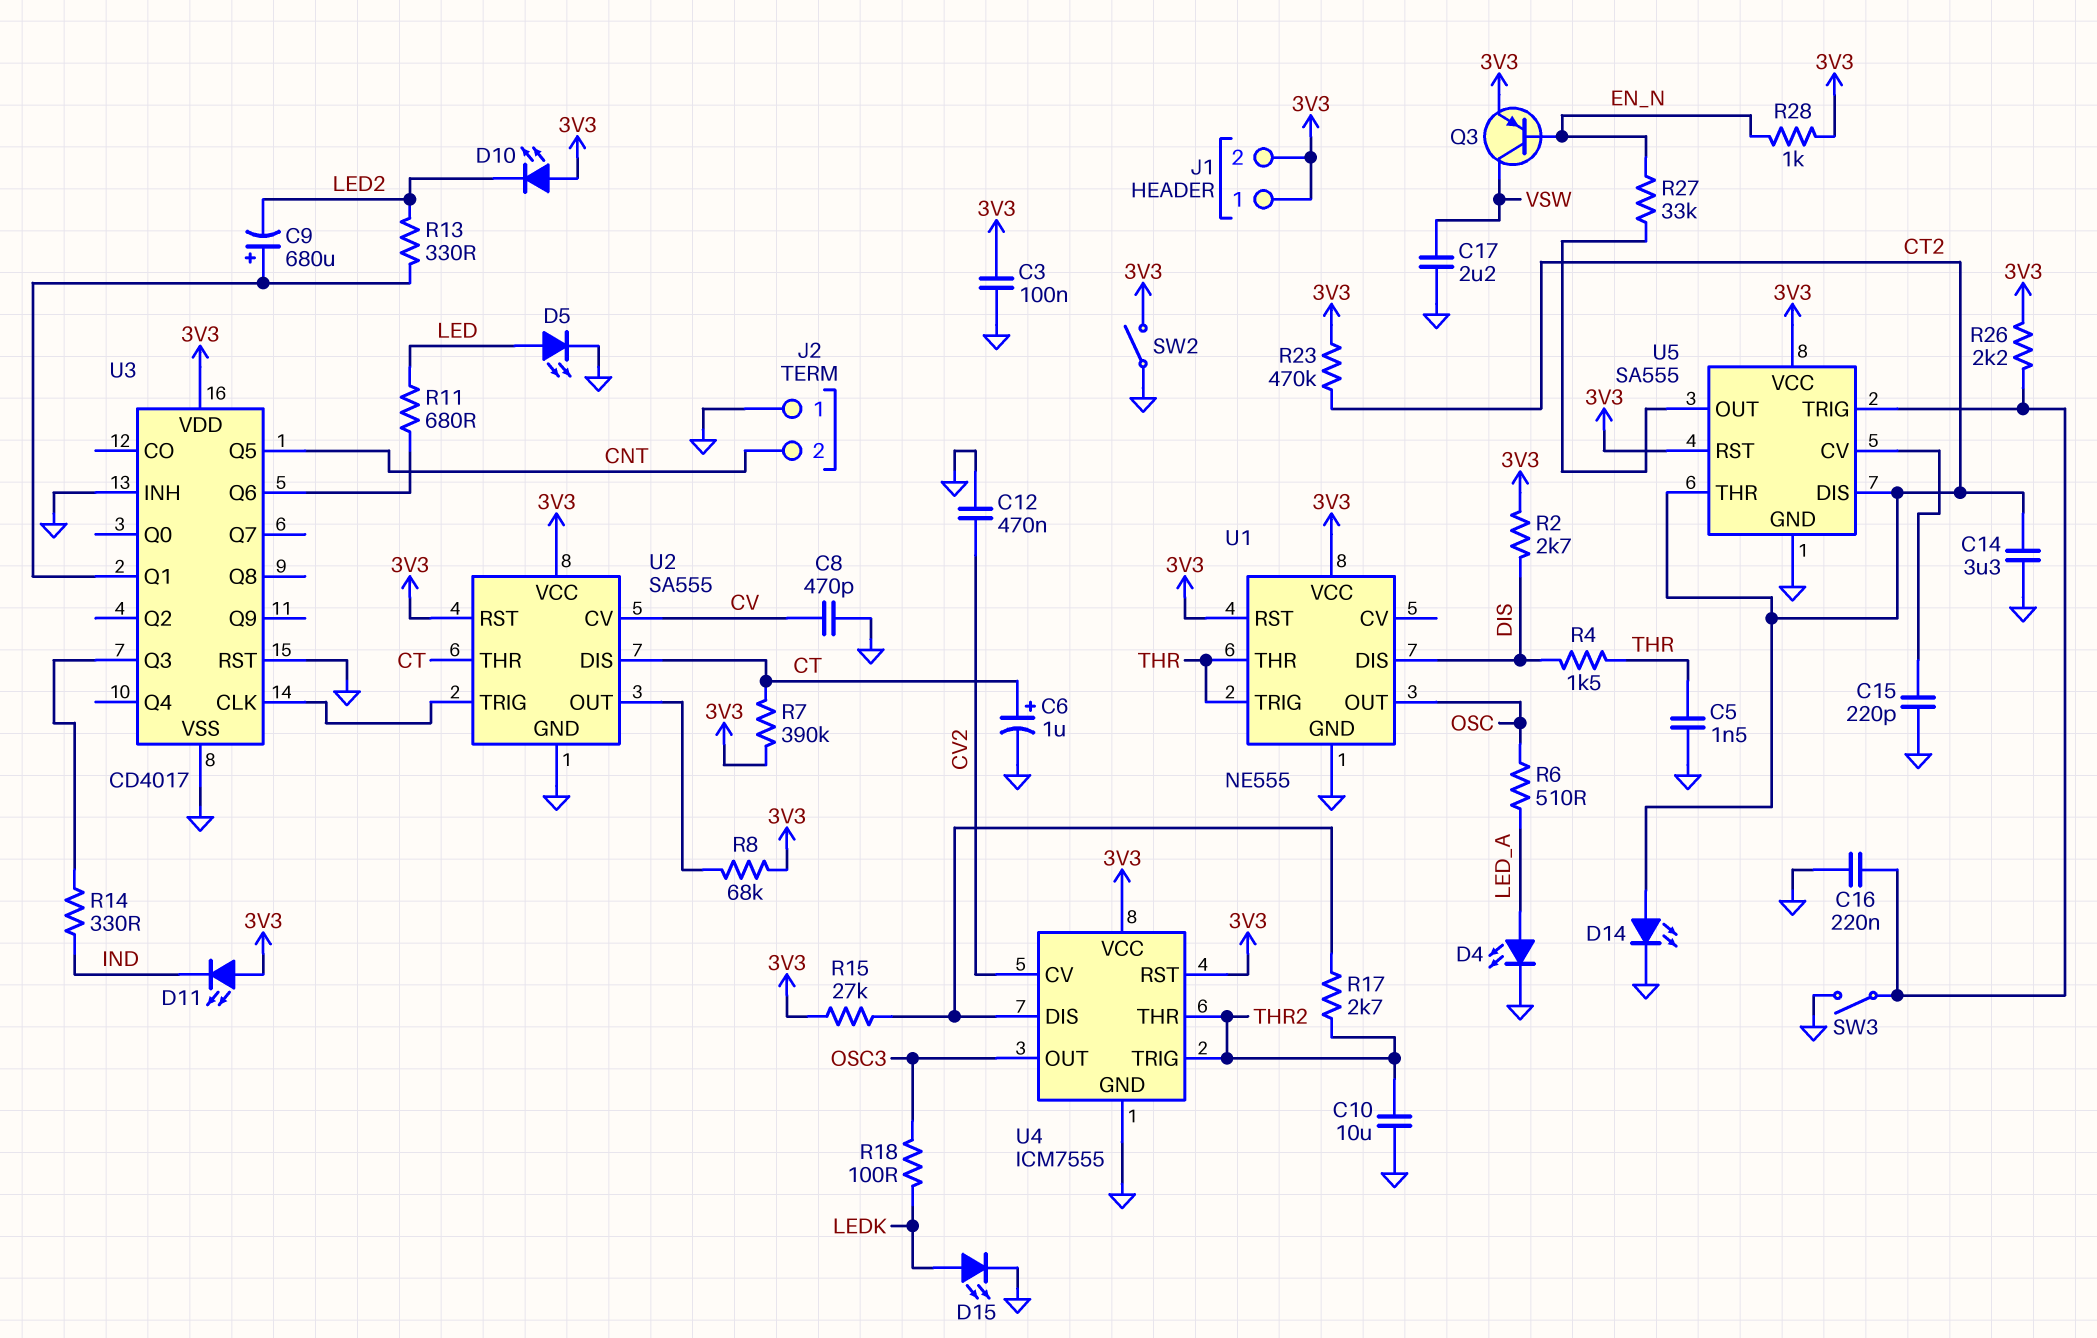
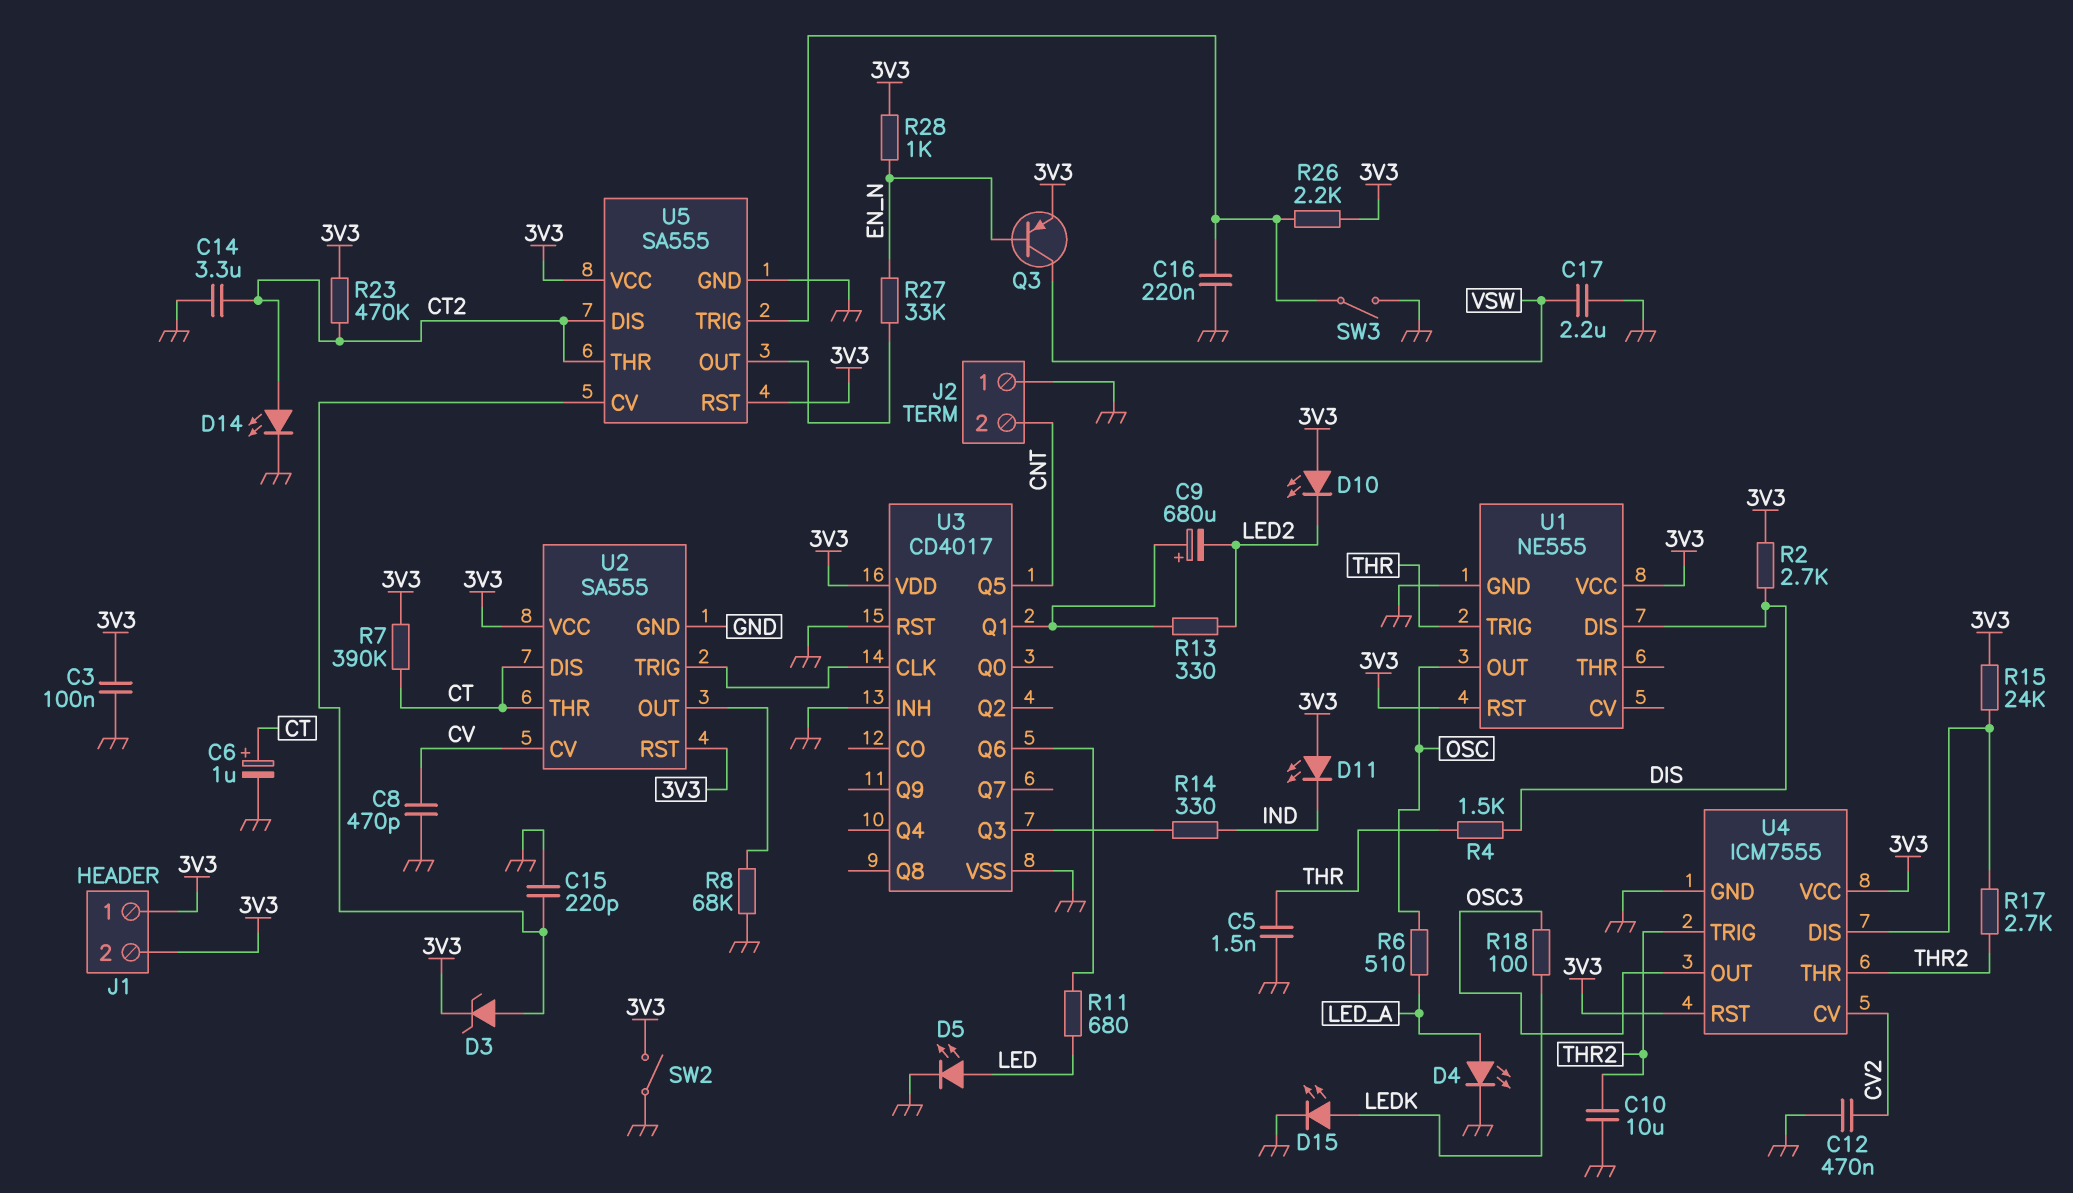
D3: none -> zener (A U5/CV, K 3V3)
R8: 68k (3V3, U2/OUT) -> 68k (GND, U2/OUT)
R15: 27k (3V3, U4/DIS) -> 24k (3V3, U4/DIS)
U1 pin THR: THR -> none

